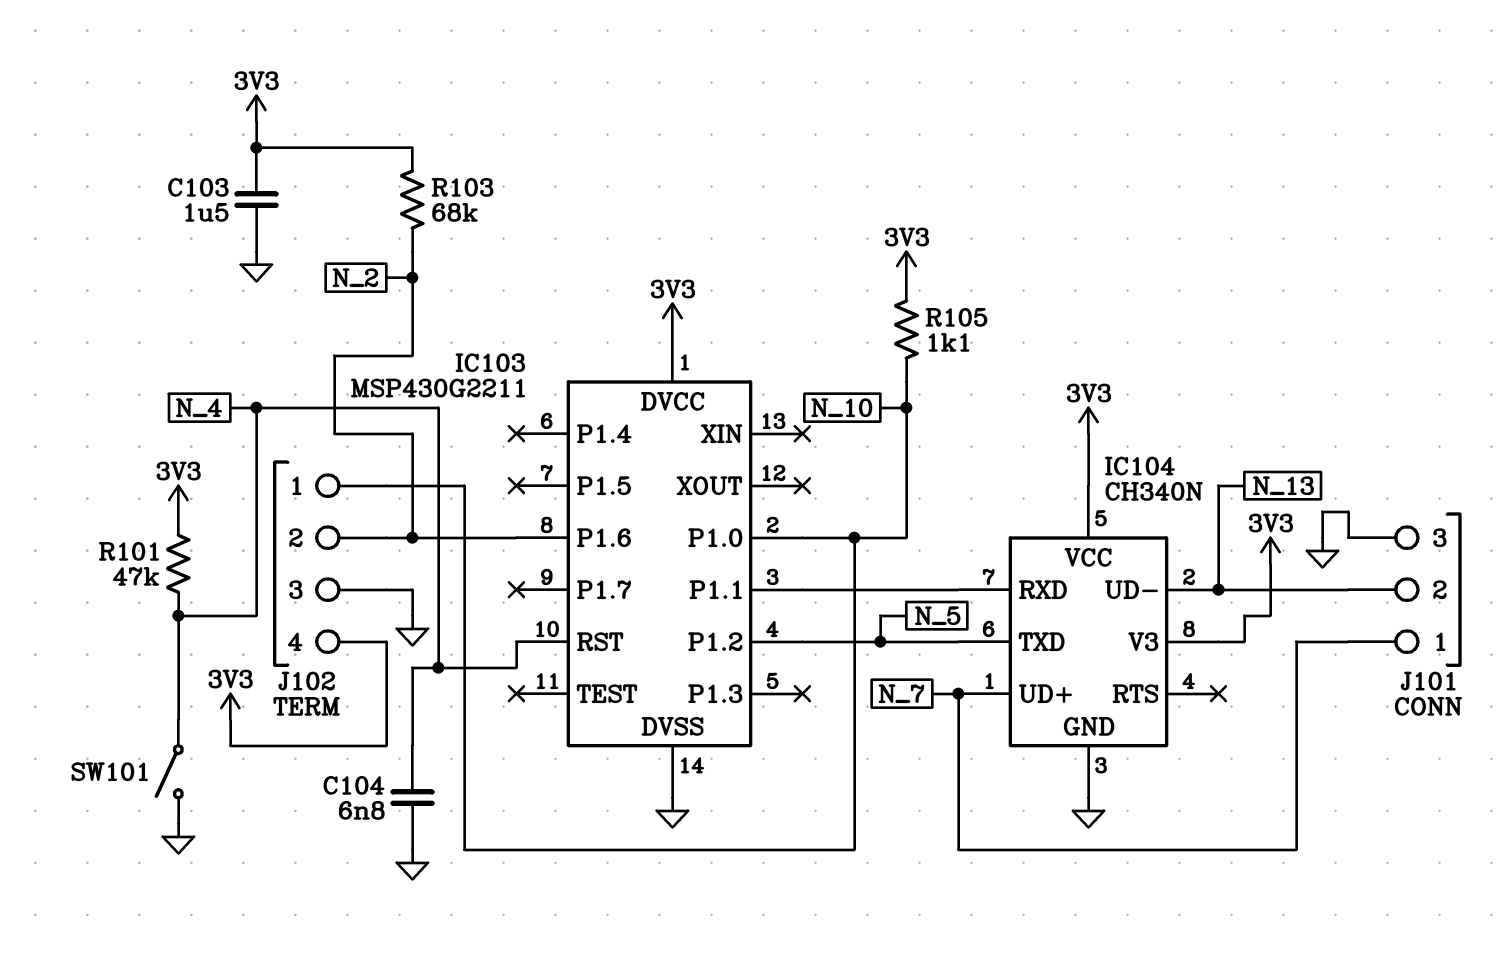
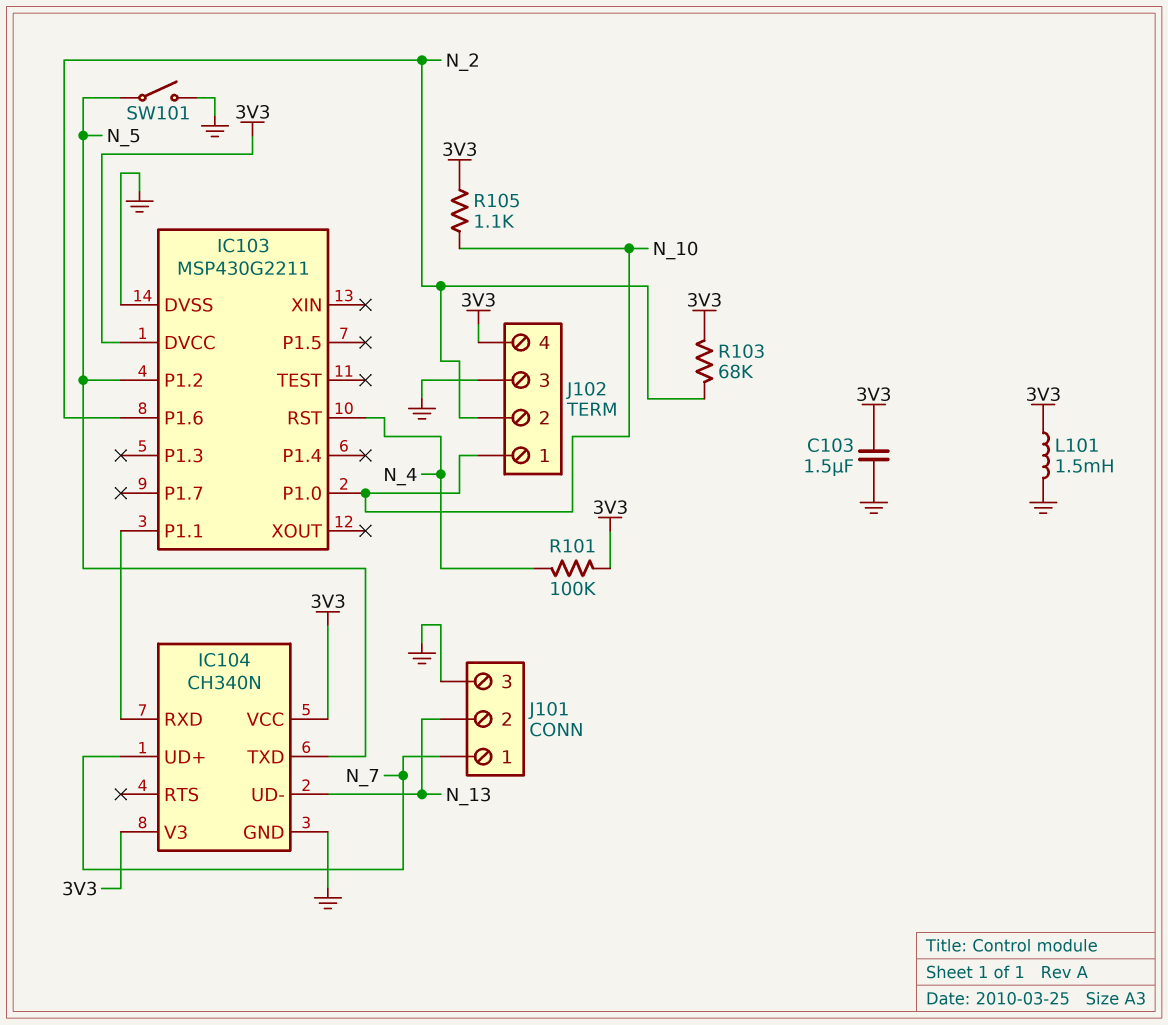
C104: 6.8nF (GND, N_4) -> none
L101: none -> 1.5mH (3V3, GND)
R101: 47k (3V3, N_4) -> 100k (3V3, N_4)
SW101: switch (GND, N_4) -> switch (GND, N_5)

